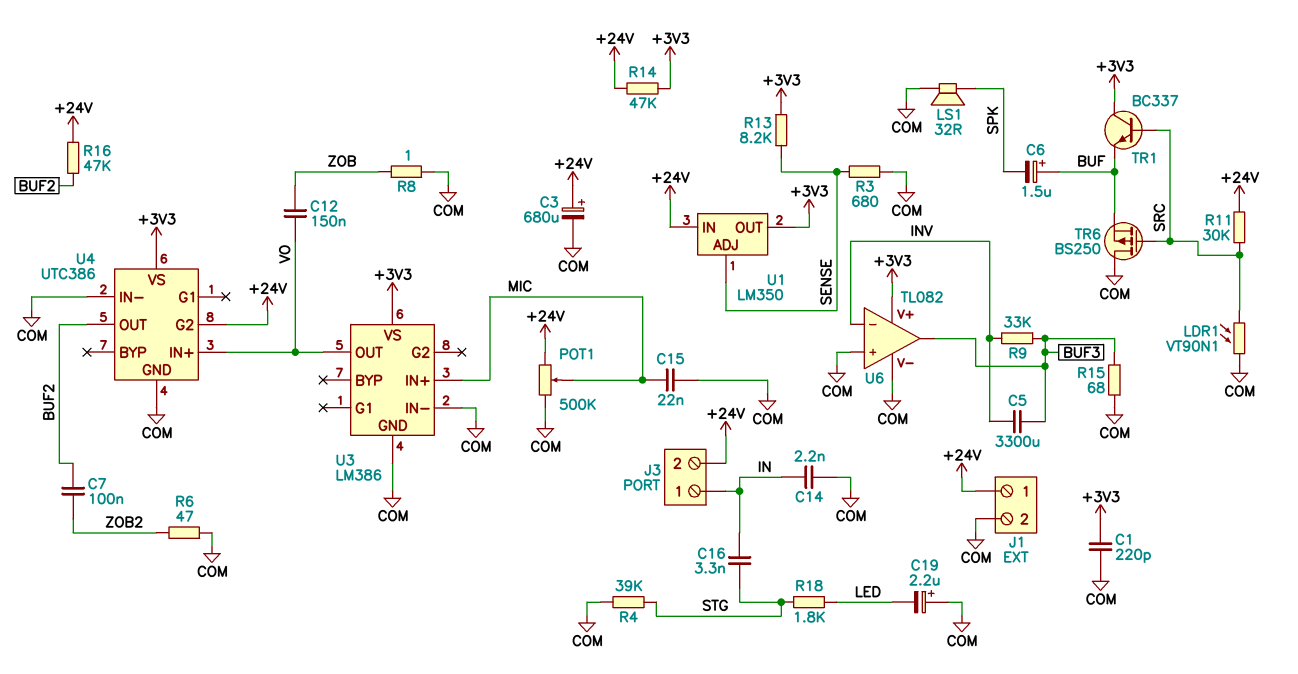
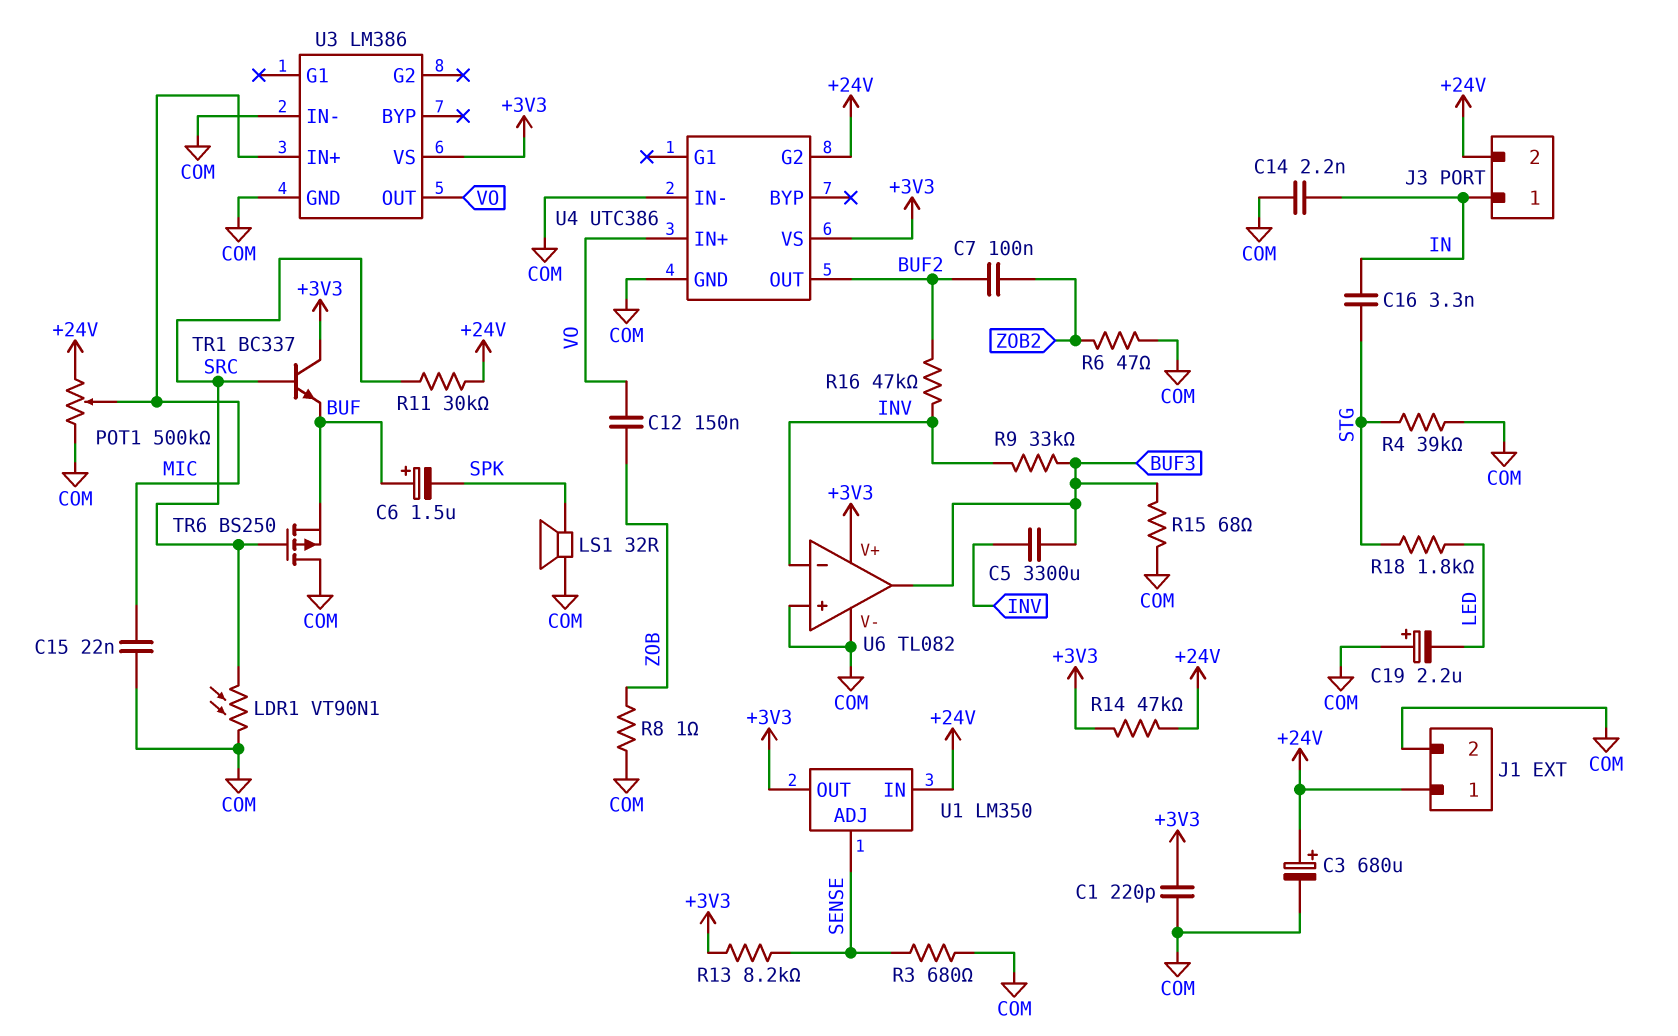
R16: 47k (+24V, BUF2) -> 47k (BUF2, INV)

